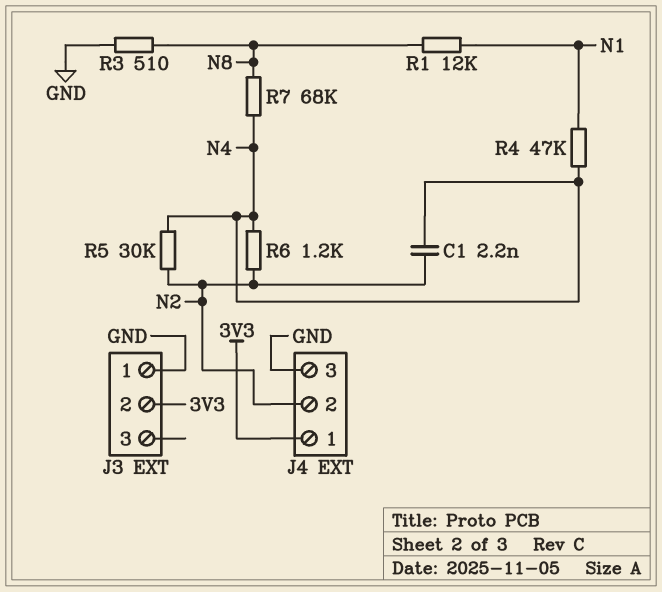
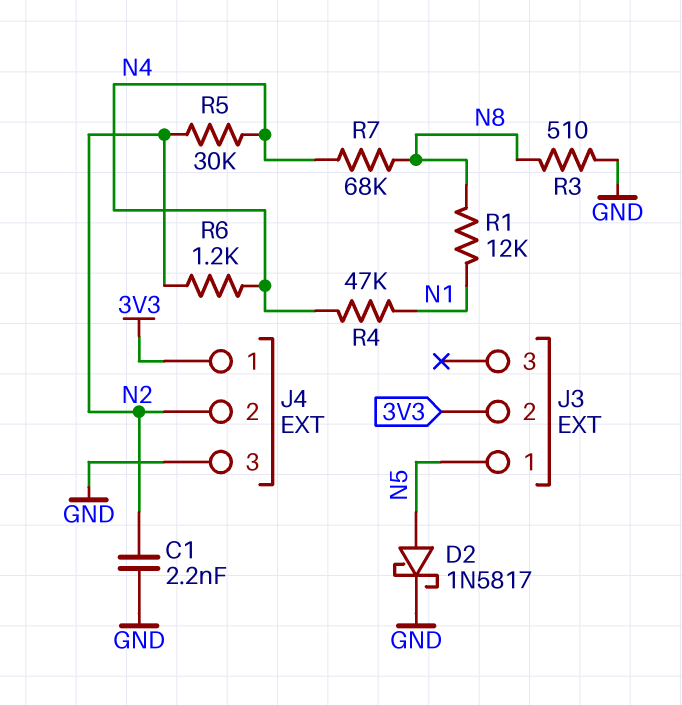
C1: 2.2nF (N2, N4) -> 2.2nF (GND, N2)
D2: none -> schottky 1N5817 (A N5, K GND)
J3 pin 1: GND -> N5

